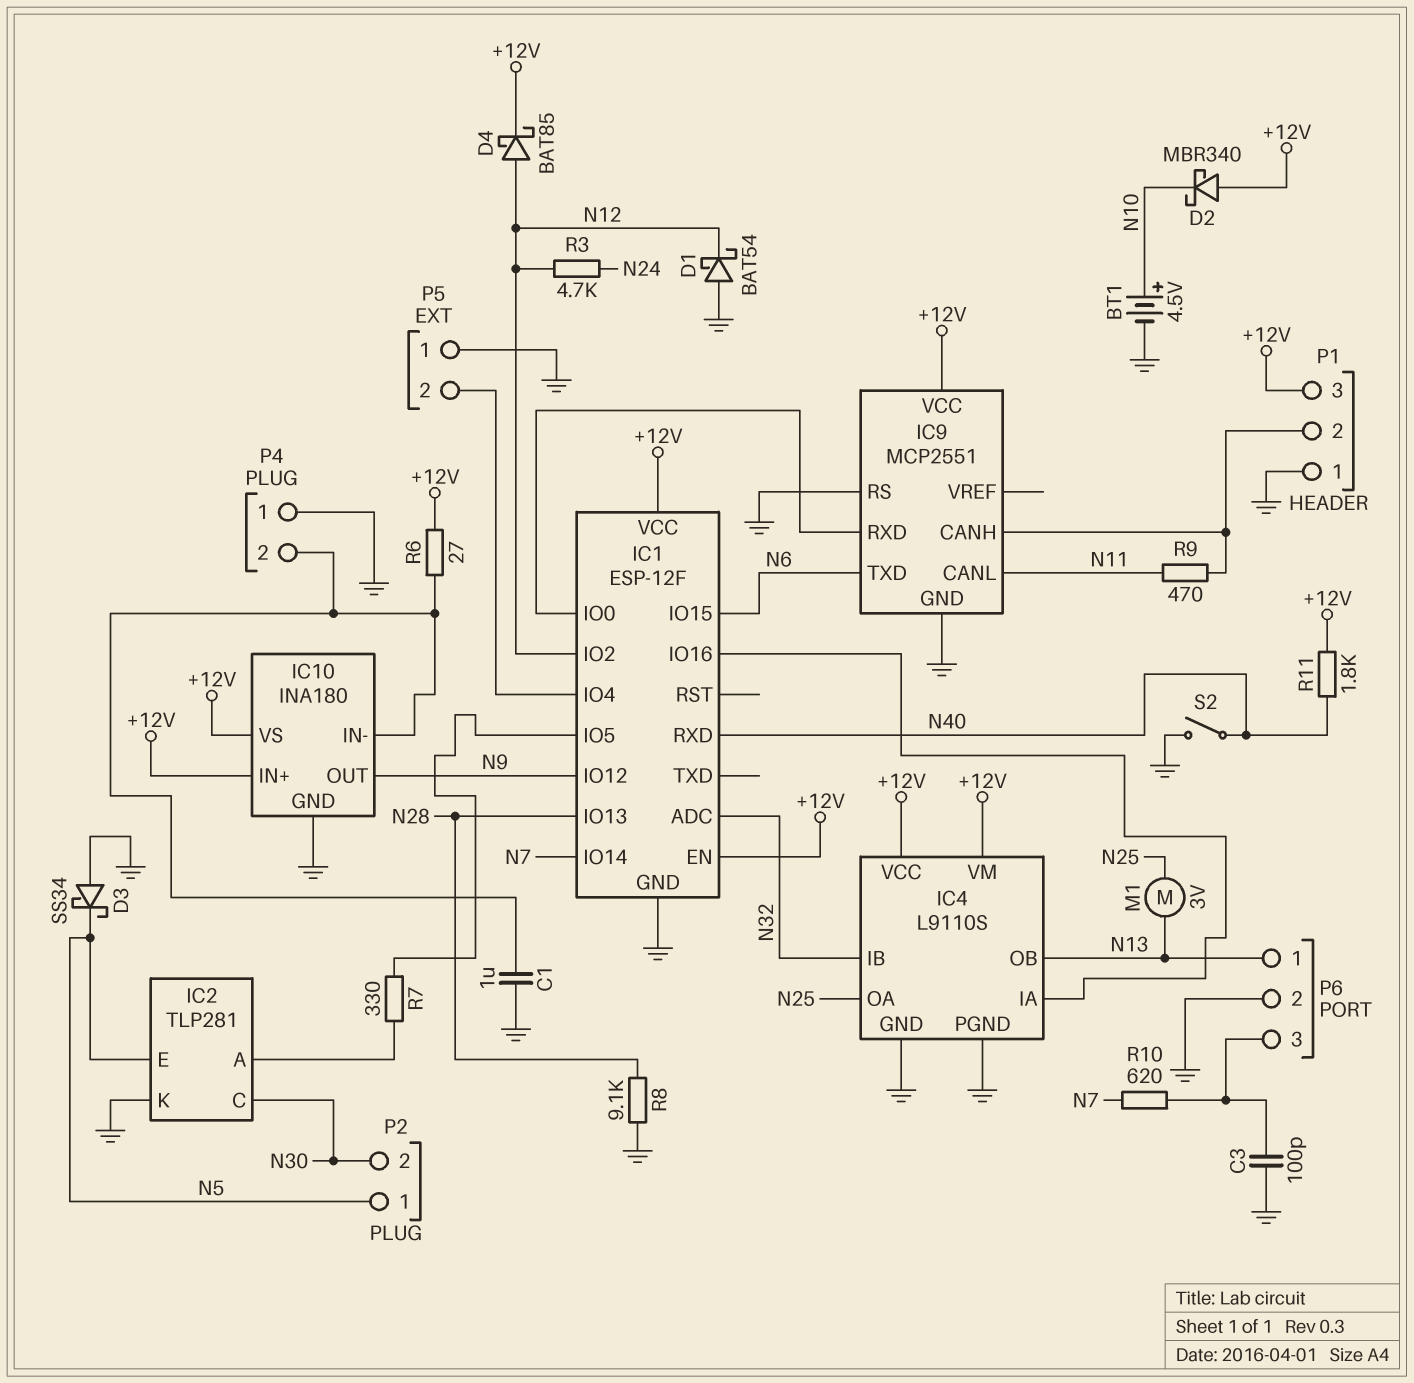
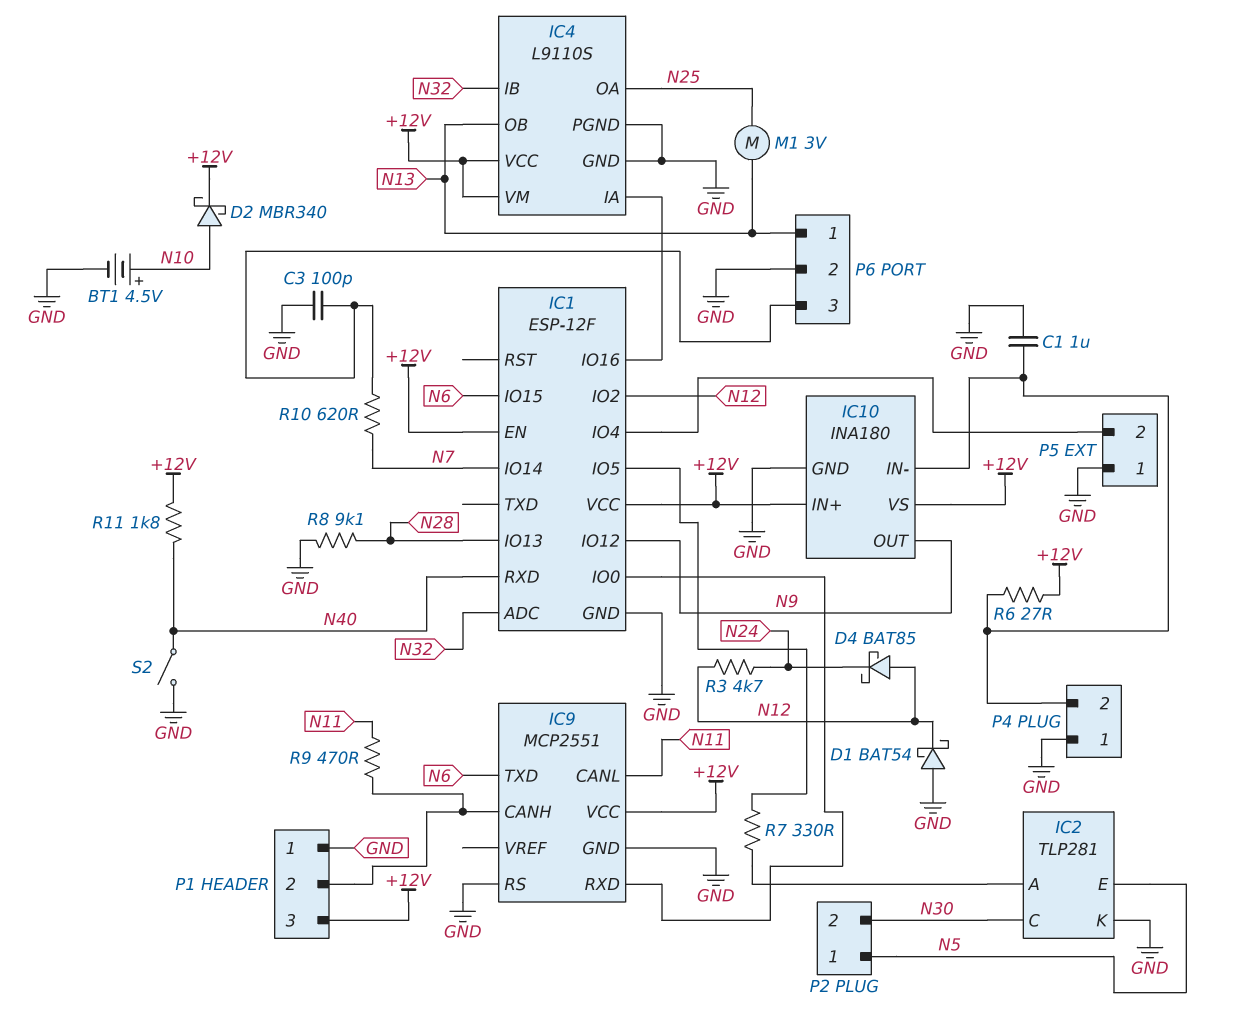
D2: schottky MBR340 (A +12V, K N10) -> schottky MBR340 (A N10, K +12V)
D3: schottky SS34 (A GND, K N5) -> none
D4: schottky BAT85 (A N12, K +12V) -> schottky BAT85 (A N12, K N24)

